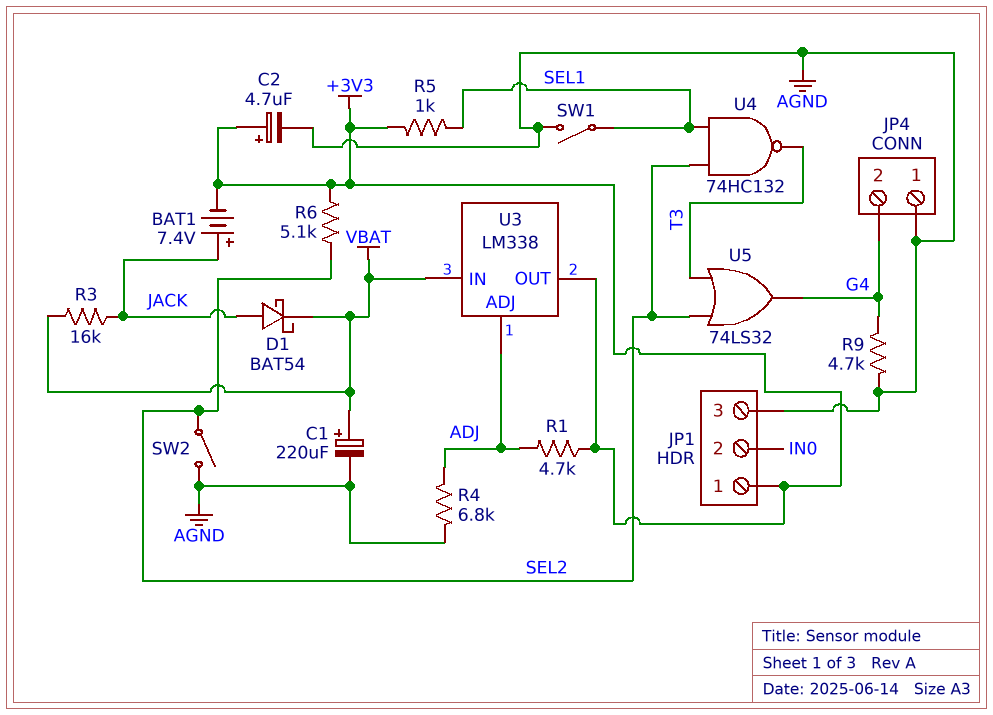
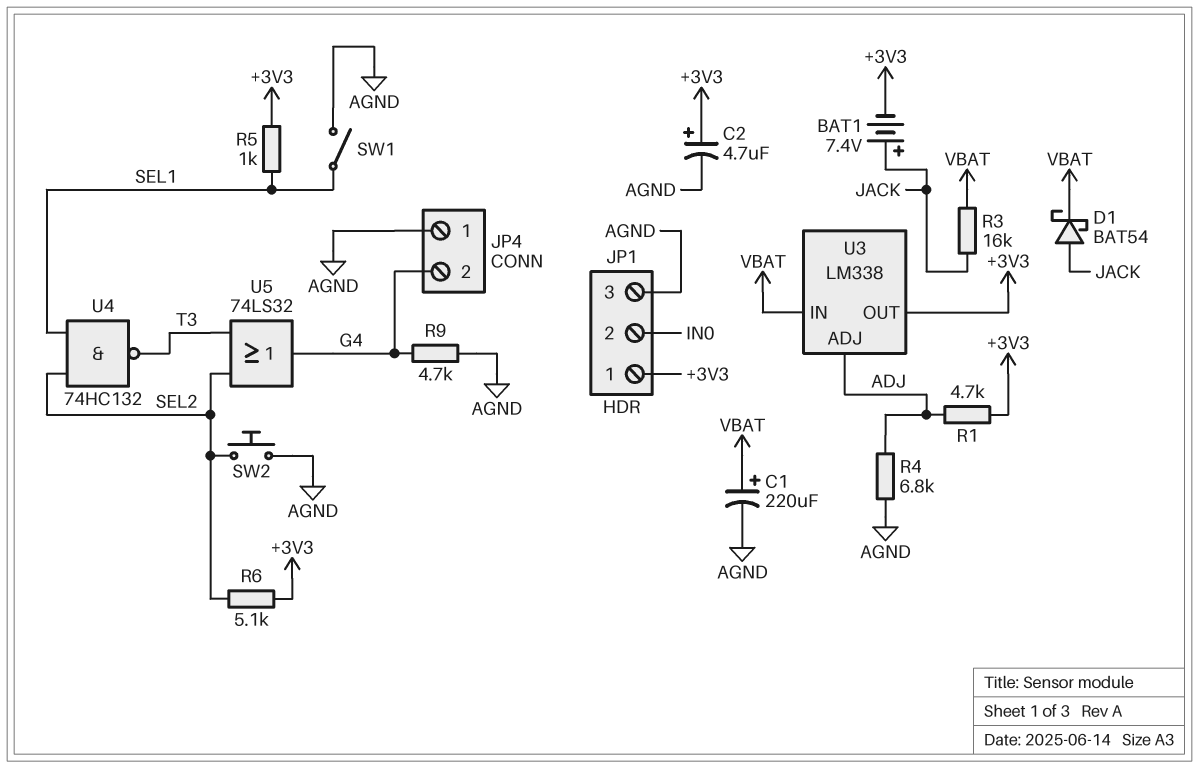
SW2: switch (AGND, SEL2) -> button (AGND, SEL2)

